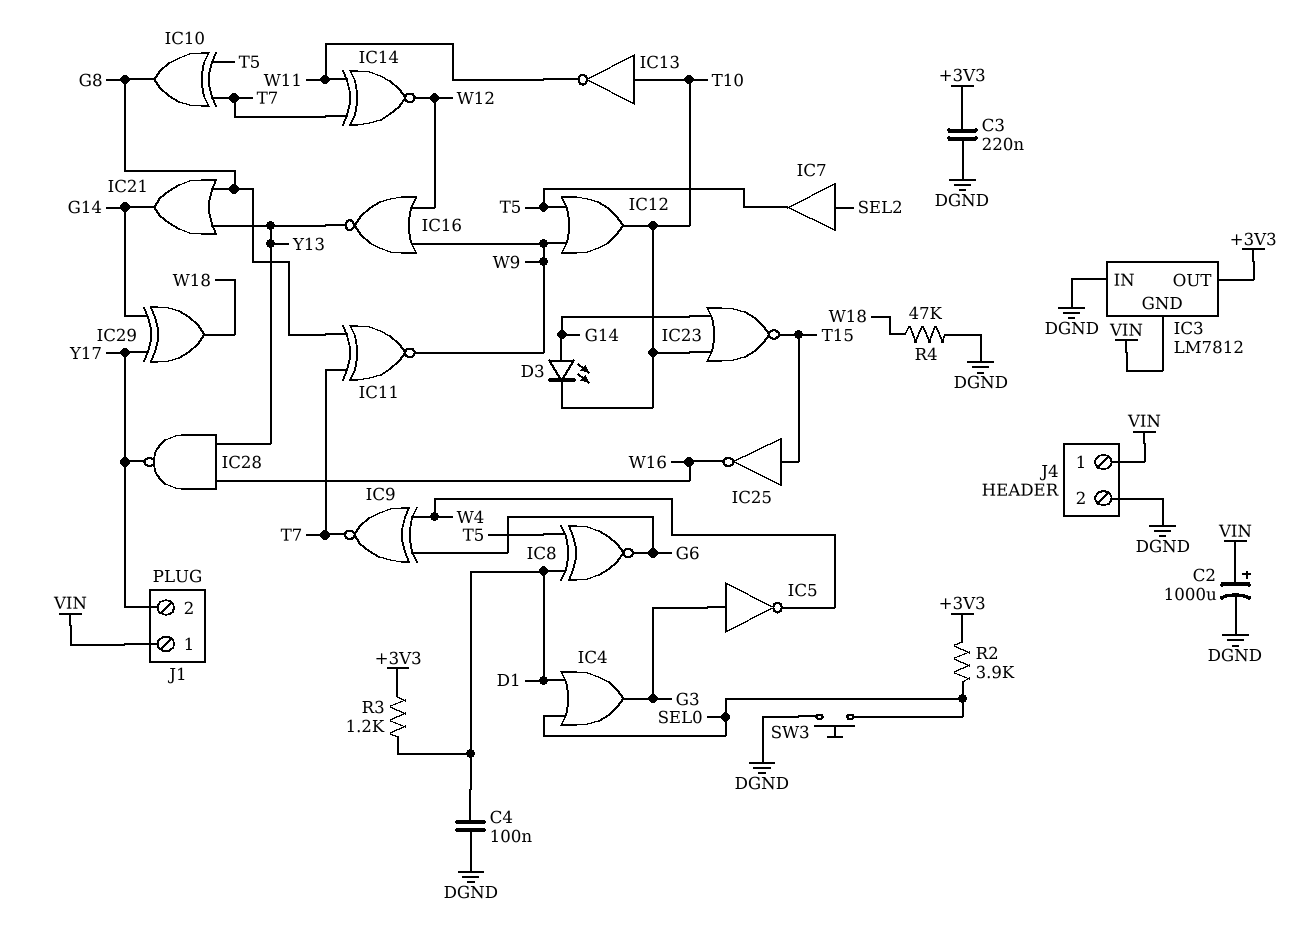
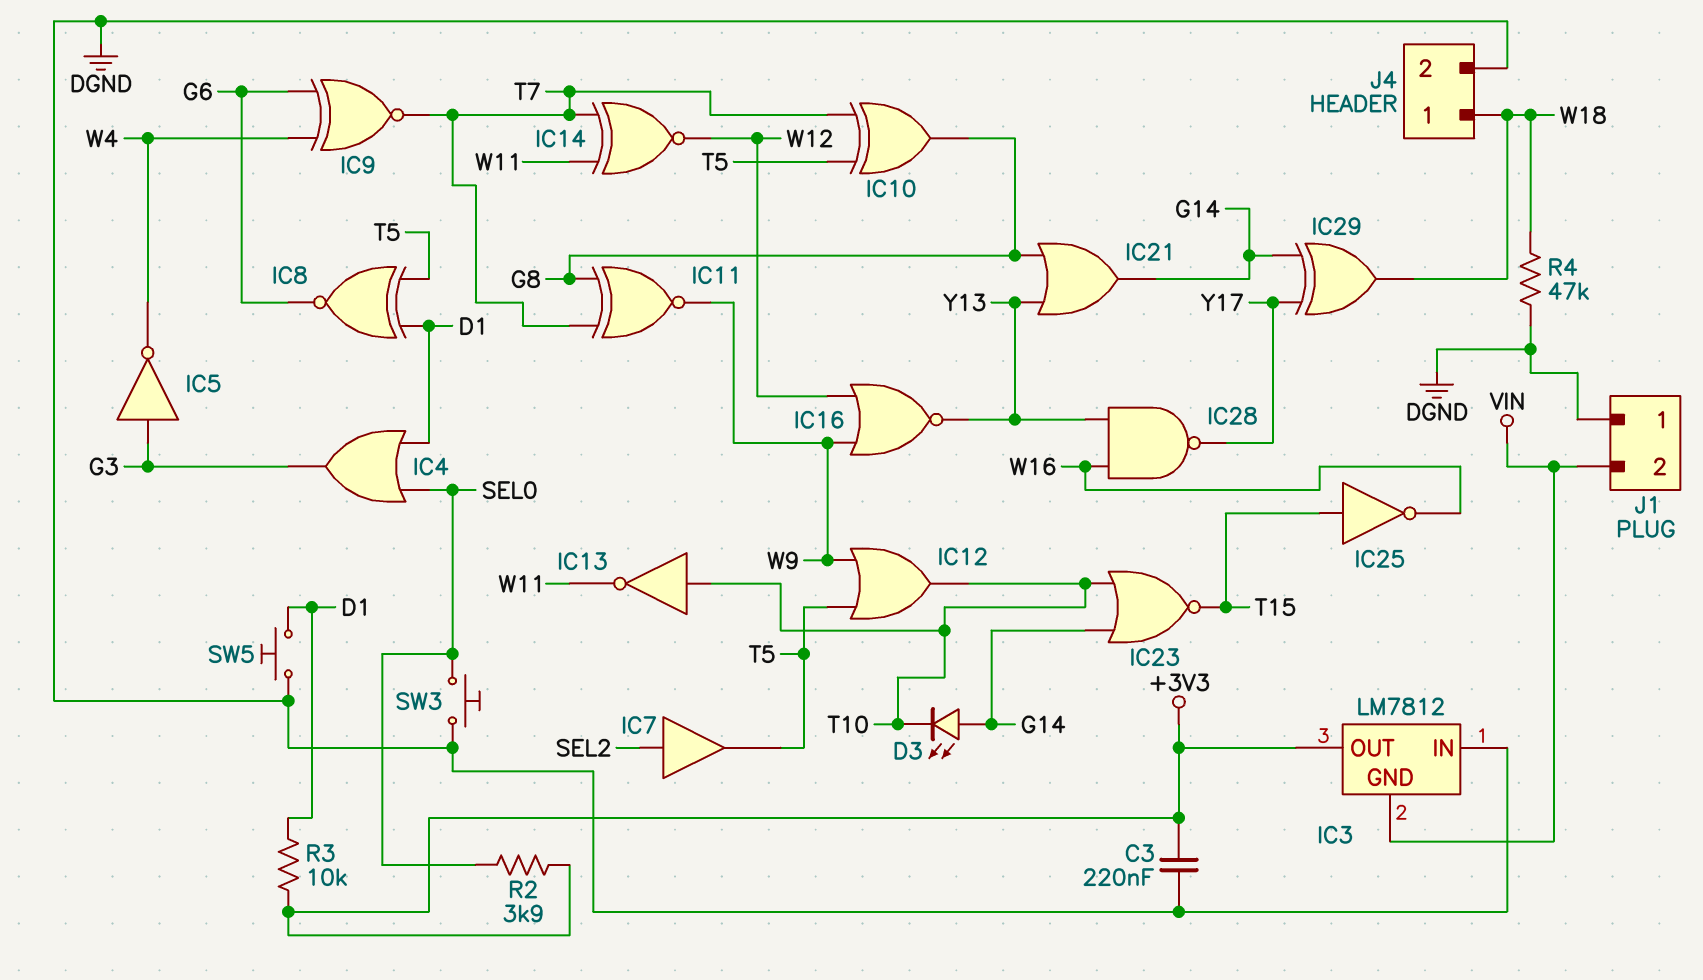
C2: 1000uF (plus VIN, minus DGND) -> none
C4: 100nF (D1, DGND) -> none
J1 pin 1: VIN -> DGND
J1 pin 2: Y17 -> VIN
J4 pin 1: VIN -> W18
R3: 1.2k (+3V3, D1) -> 10k (+3V3, D1)
SW5: none -> button (D1, DGND)

